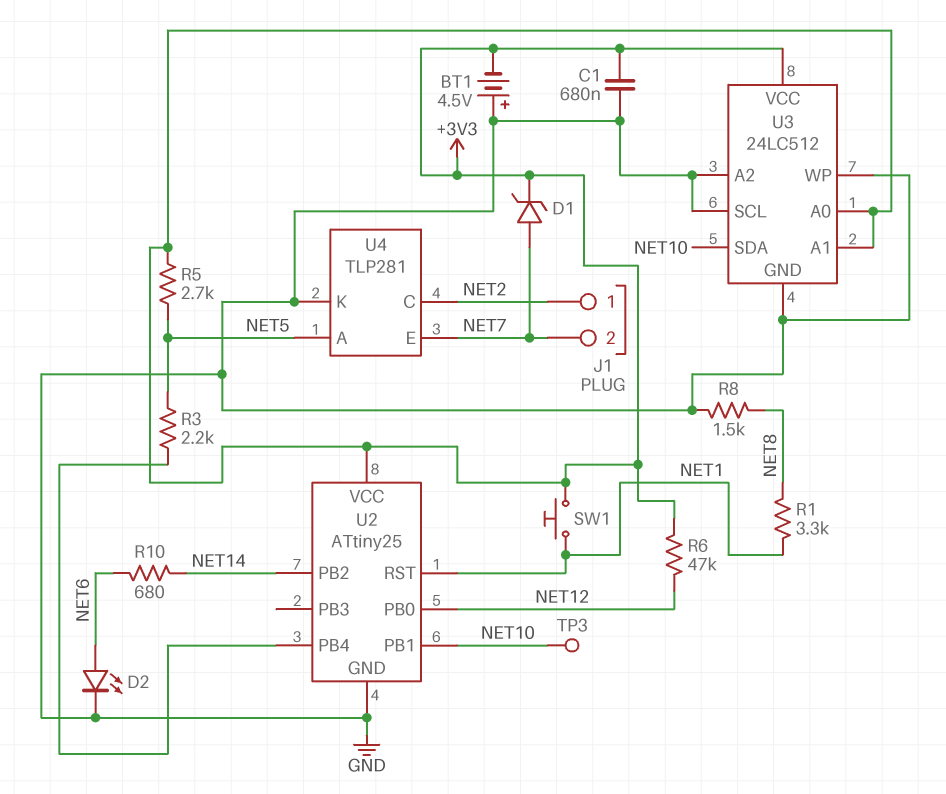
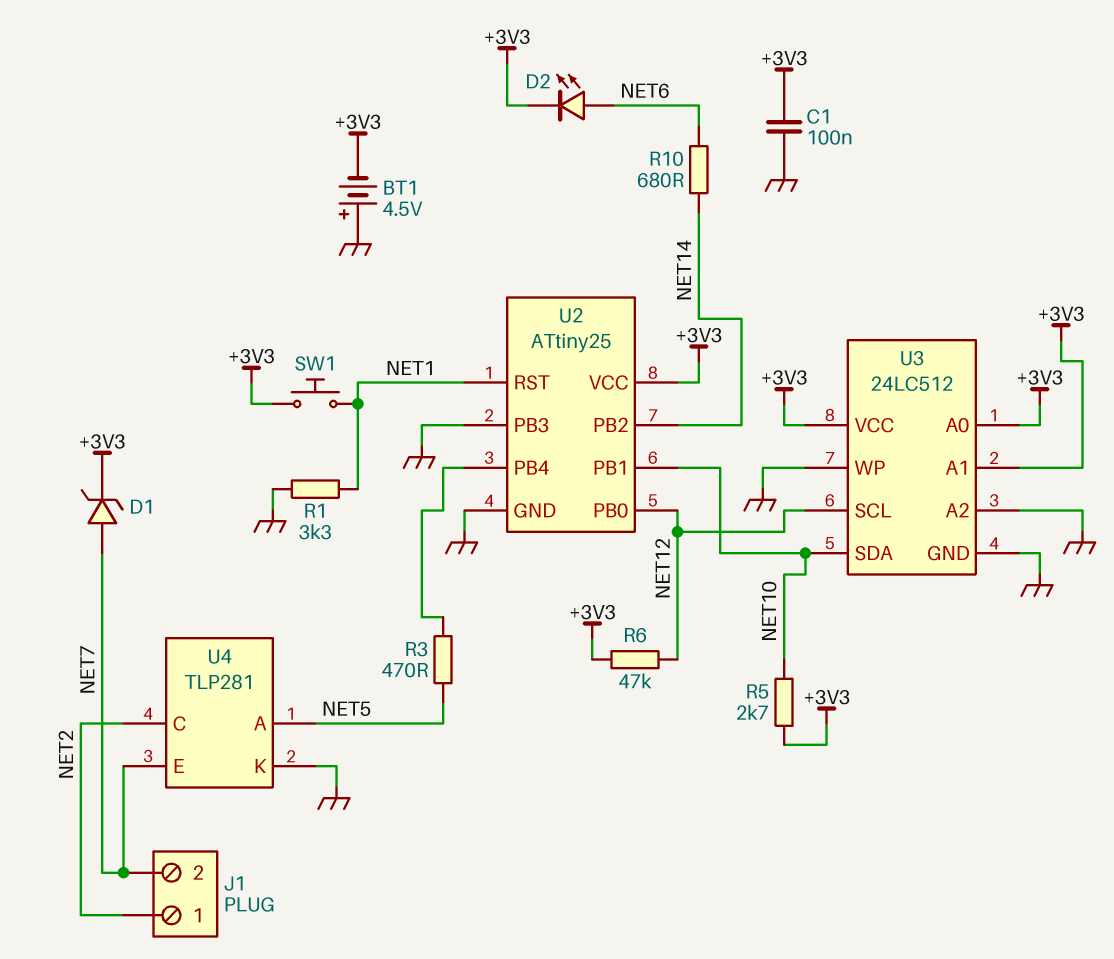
C1: 680nF (+3V3, GND) -> 100nF (+3V3, GND)
D2: LED (A NET6, K GND) -> LED (A NET6, K +3V3)
R1: 3.3k (NET1, NET8) -> 3.3k (GND, NET1)
R3: 2.2k (NET5, U2/PB4) -> 470 (NET5, U2/PB4)
R5: 2.7k (+3V3, NET5) -> 2.7k (+3V3, NET10)
R8: 1.5k (GND, NET8) -> none
TP3: test point (NET10) -> none
U2 pin PB3: none -> GND
U3 pin SCL: GND -> NET12

